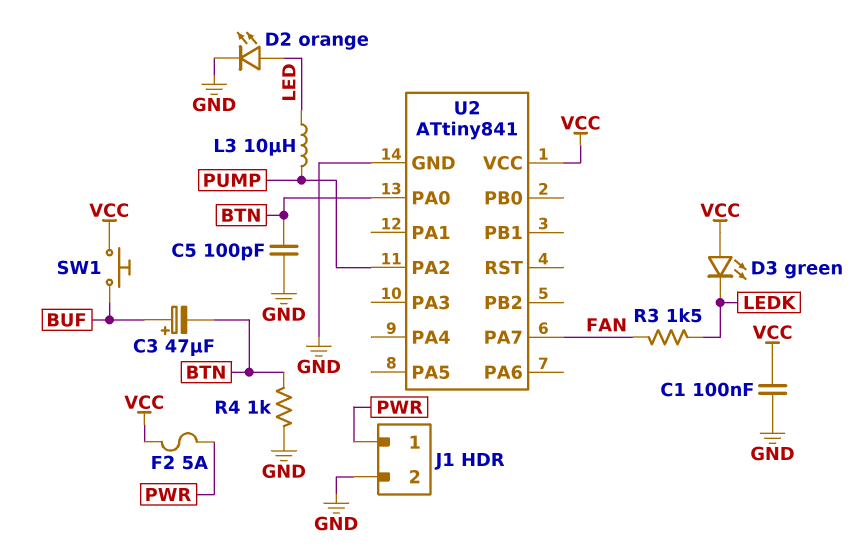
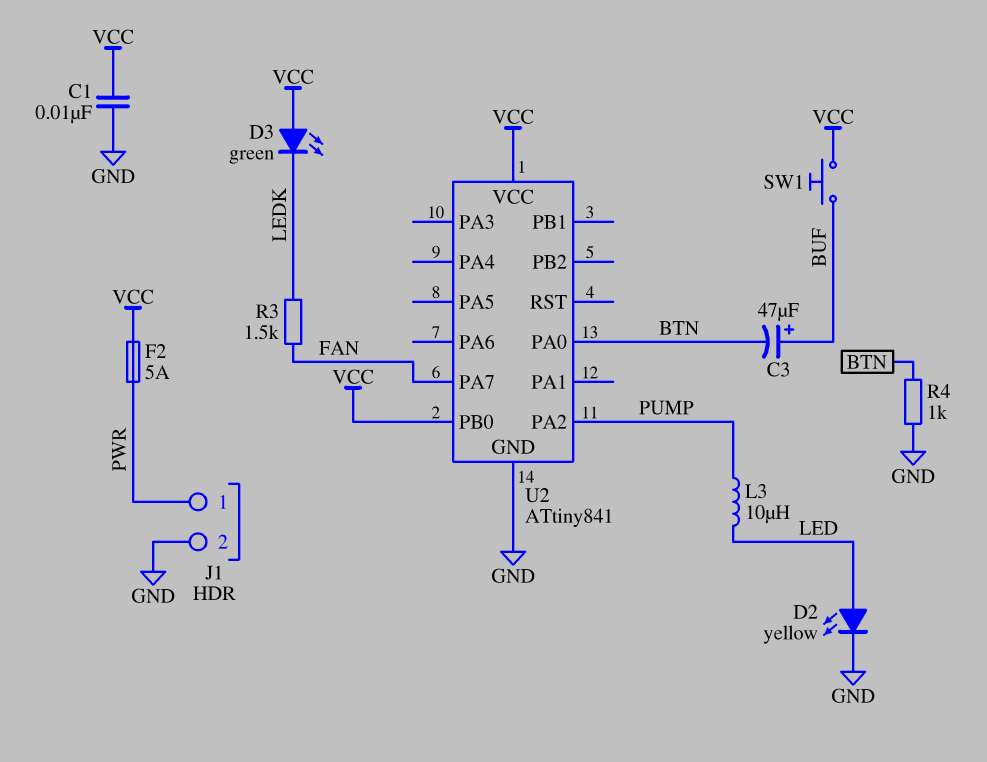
C1: 100nF (GND, VCC) -> 10nF (GND, VCC)
C5: 100pF (BTN, GND) -> none
D2: LED orange (A LED, K GND) -> LED yellow (A LED, K GND)
U2 pin PB0: none -> VCC

